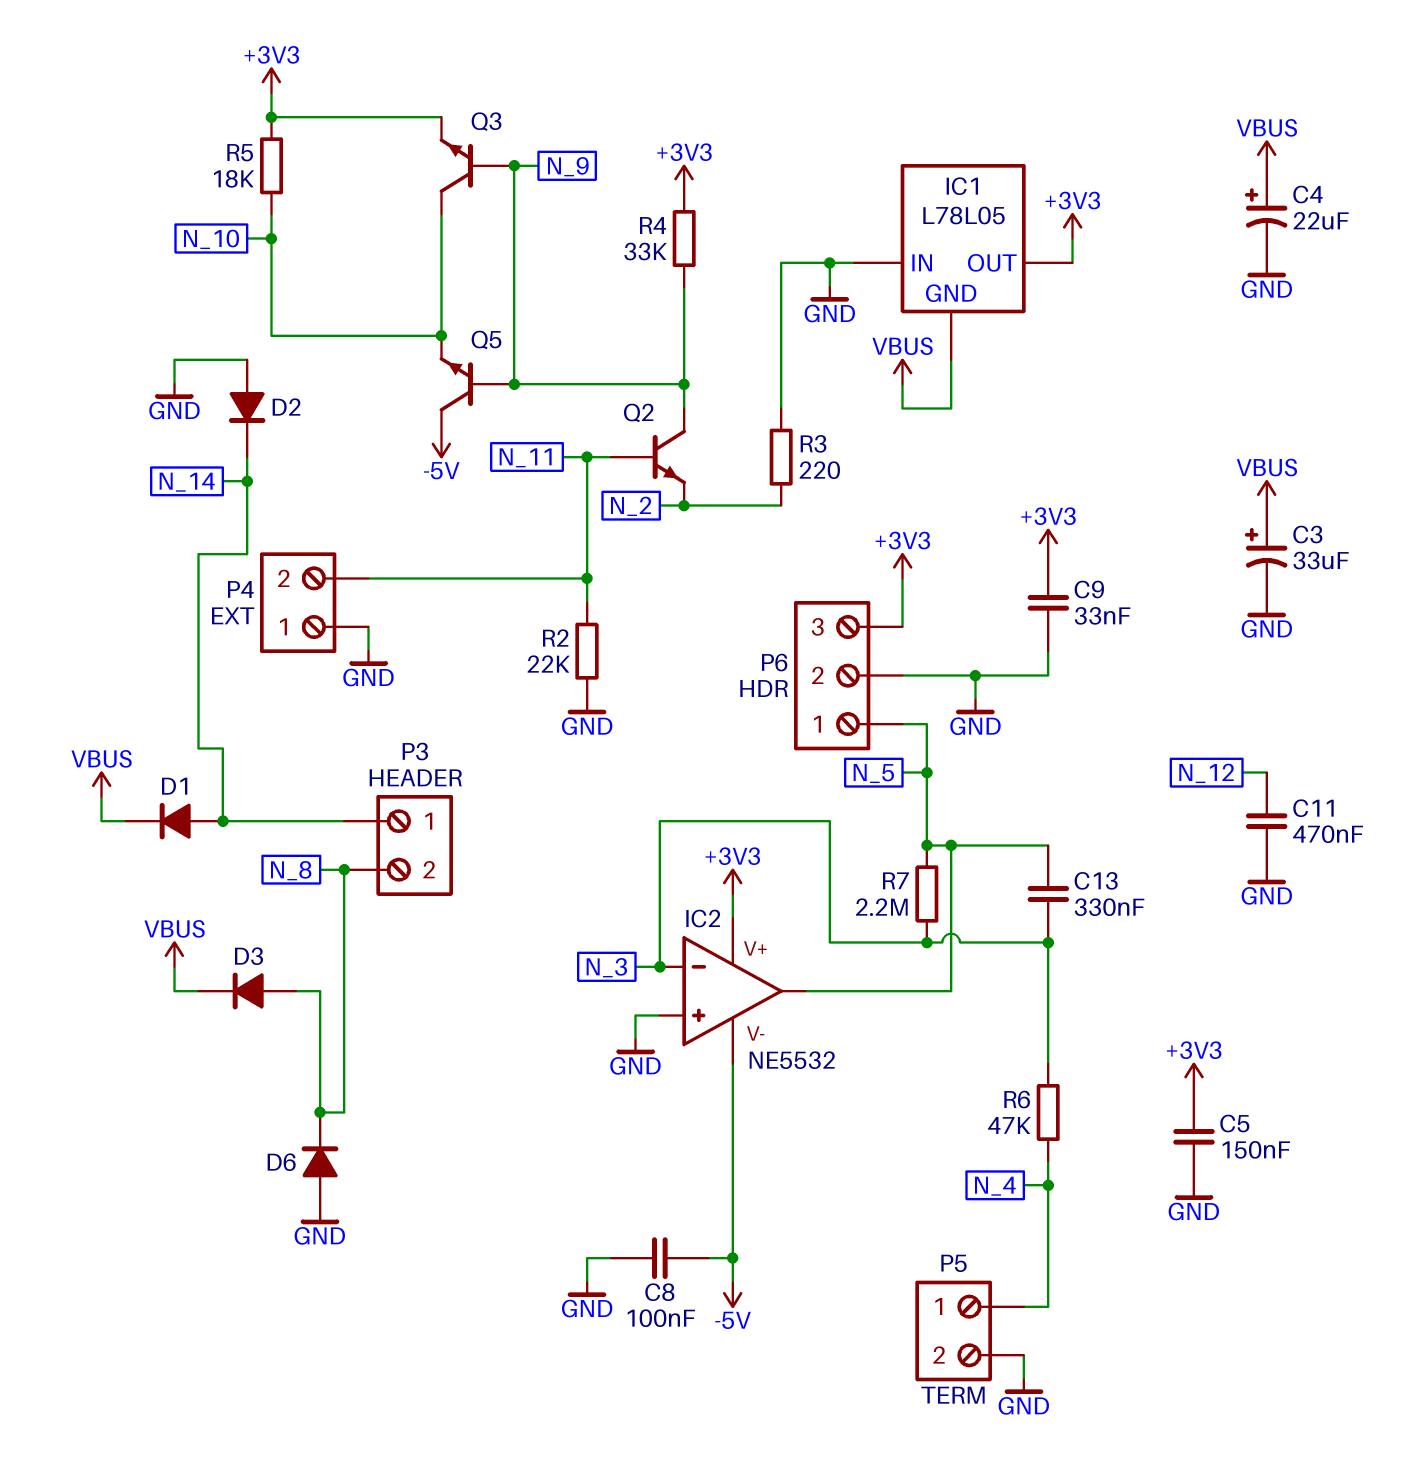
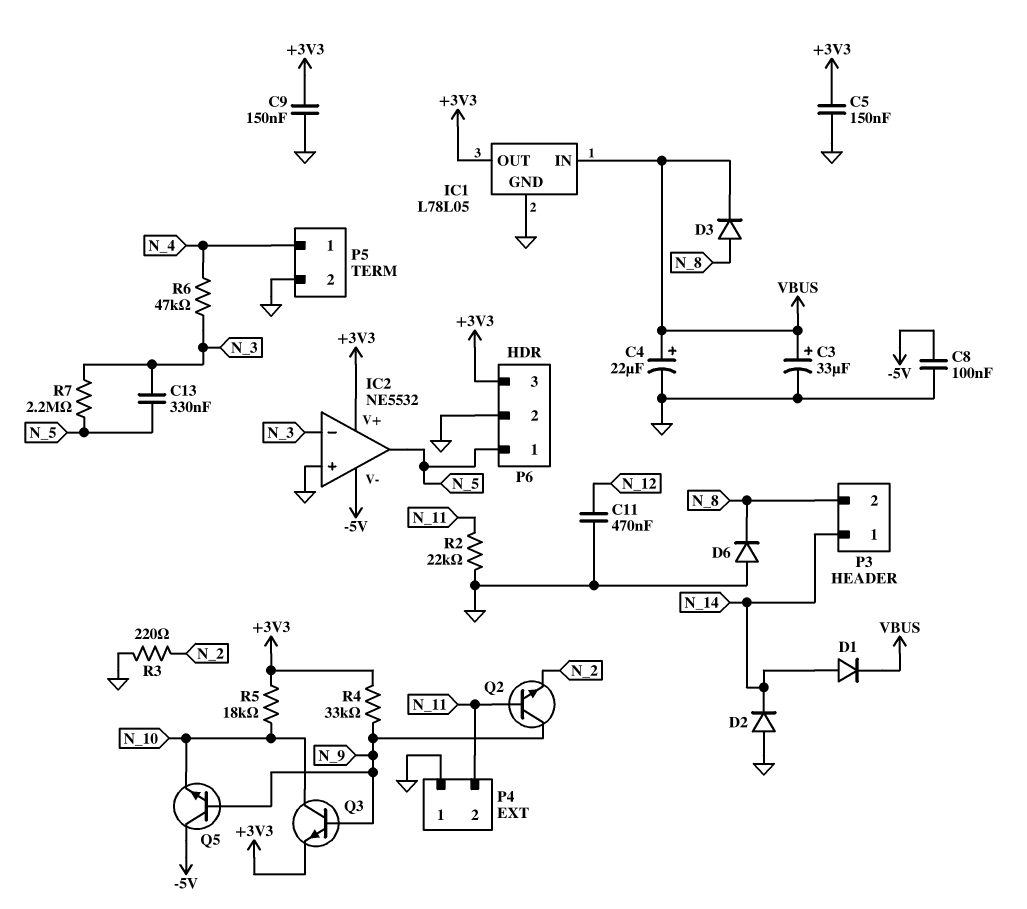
C9: 33nF (+3V3, GND) -> 150nF (+3V3, GND)
IC1 pin GND: VBUS -> GND
IC1 pin IN: GND -> VBUS

